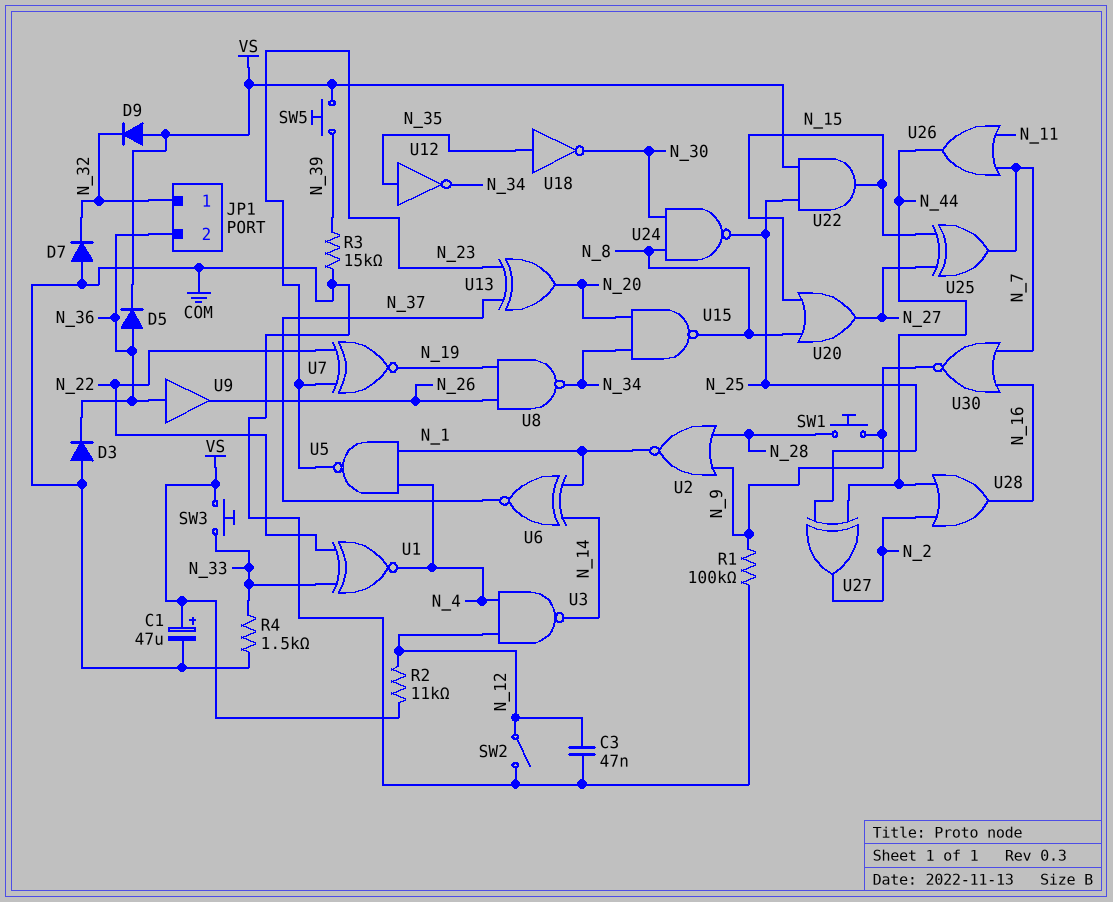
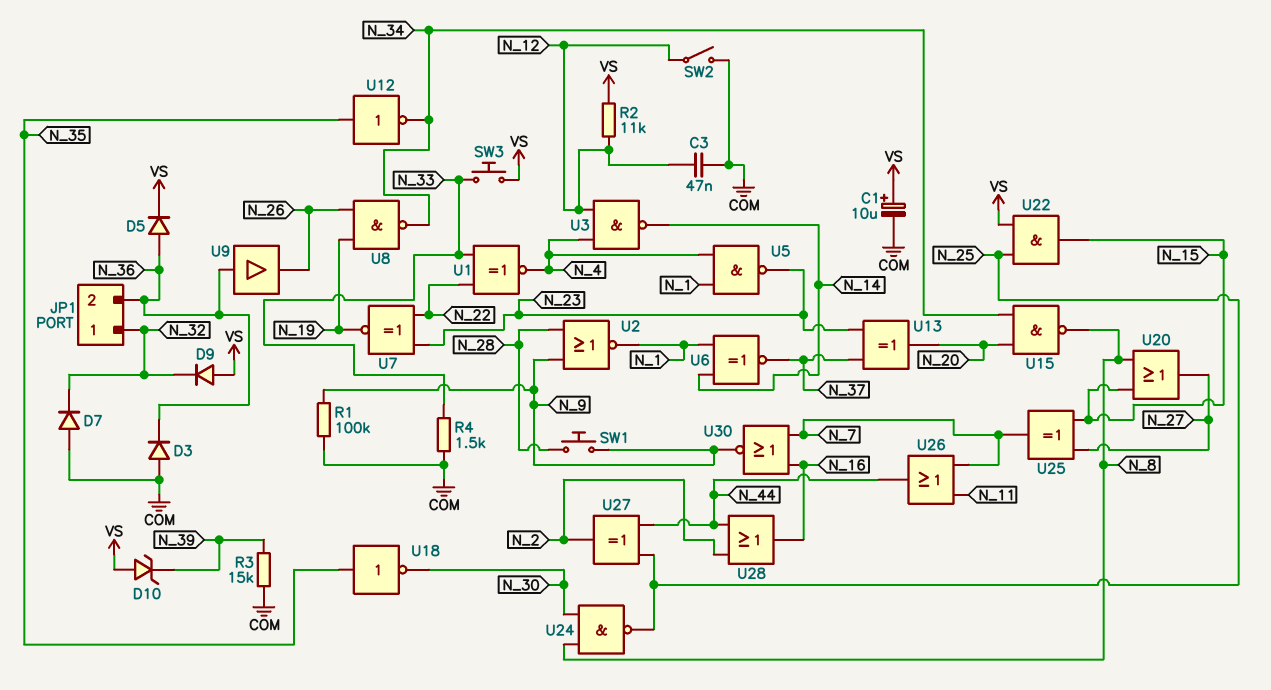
C1: 47uF (plus VS, minus COM) -> 10uF (plus VS, minus COM)
D10: none -> zener (A VS, K N_39)
SW5: button (N_39, VS) -> none

